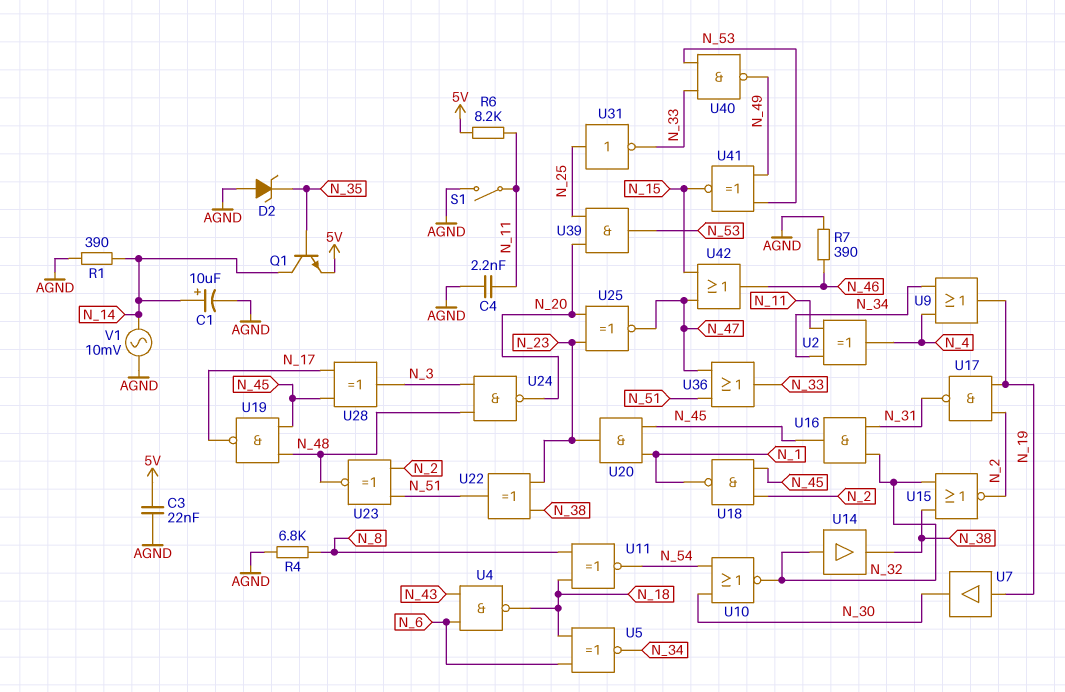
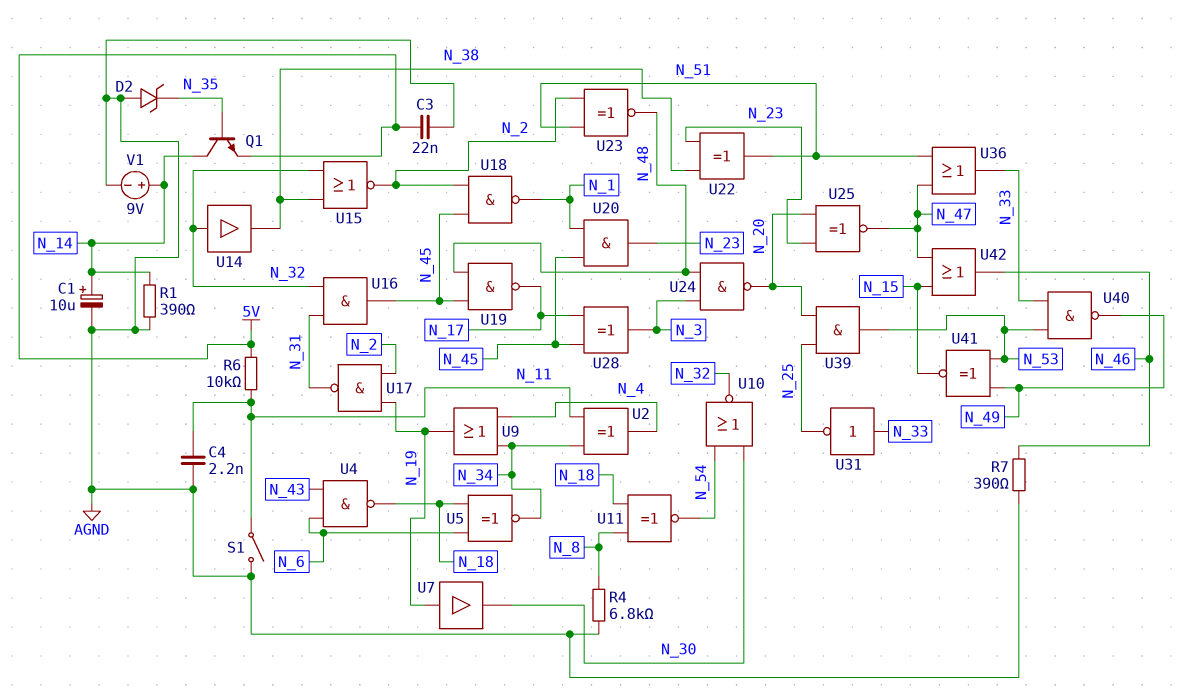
R6: 8.2k (5V, N_11) -> 10k (5V, N_11)
U31: NOT (in N_25, out N_33) -> NOT (in N_33, out N_25)
V1: AC 10mV (AGND, N_14) -> 9V (plus N_14, minus AGND)

